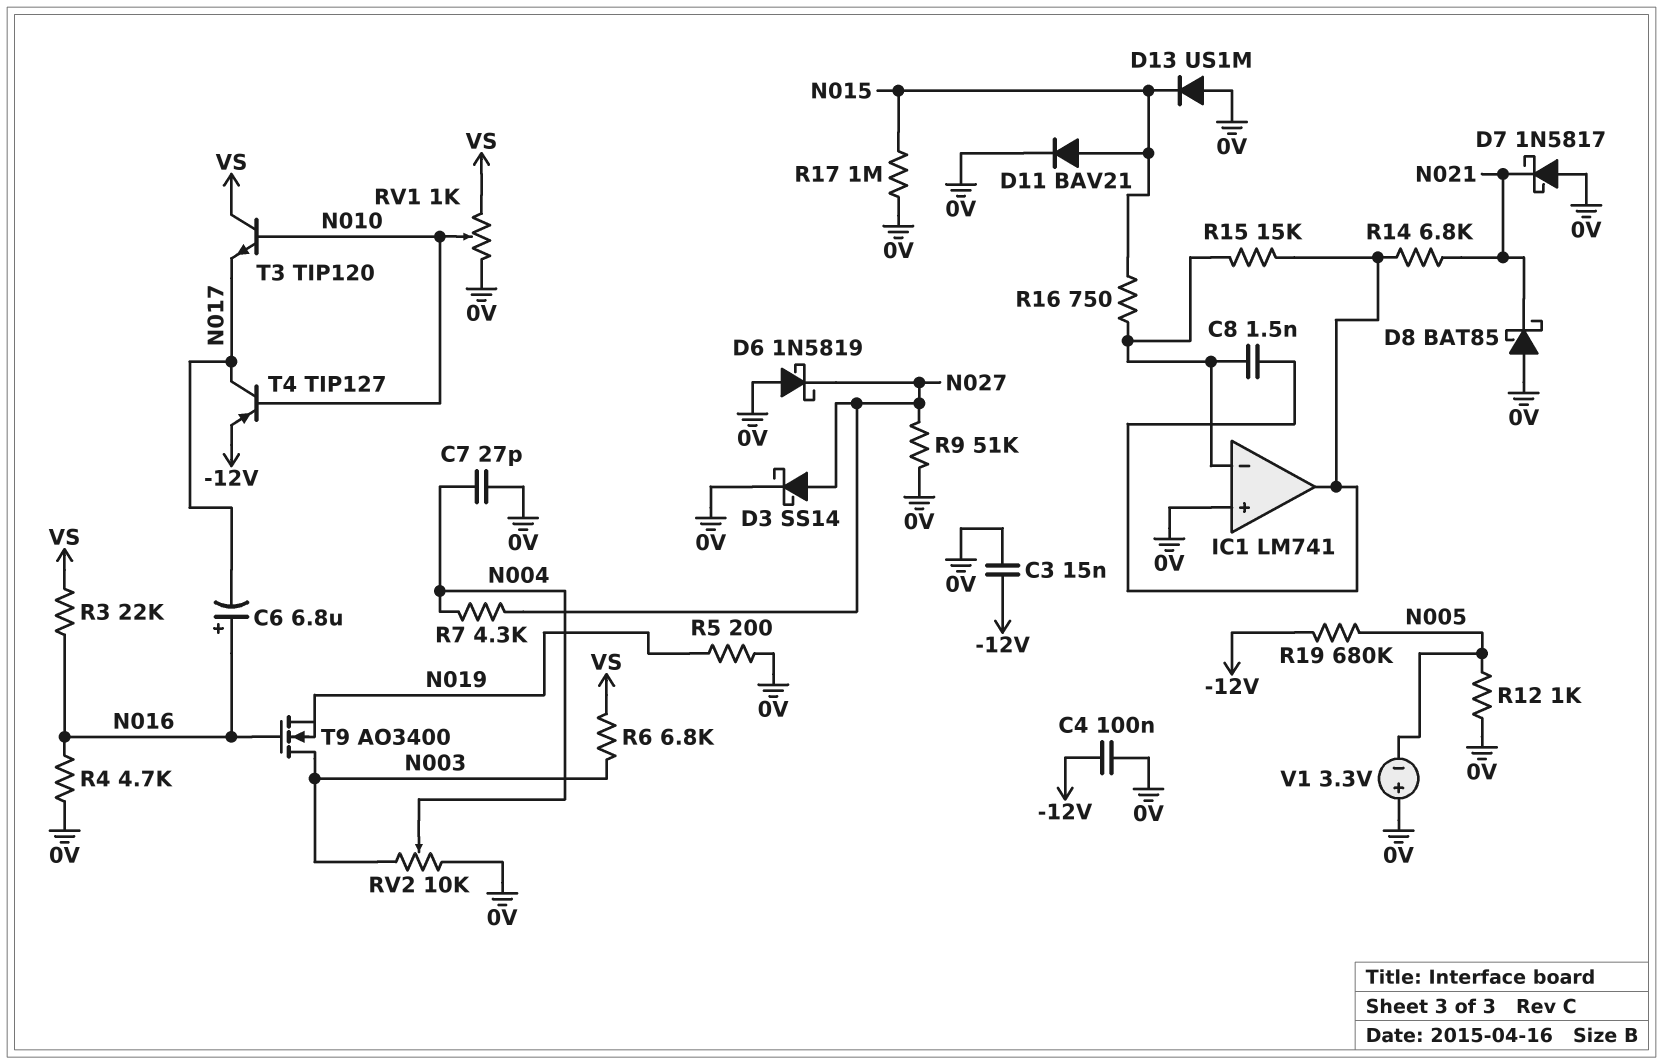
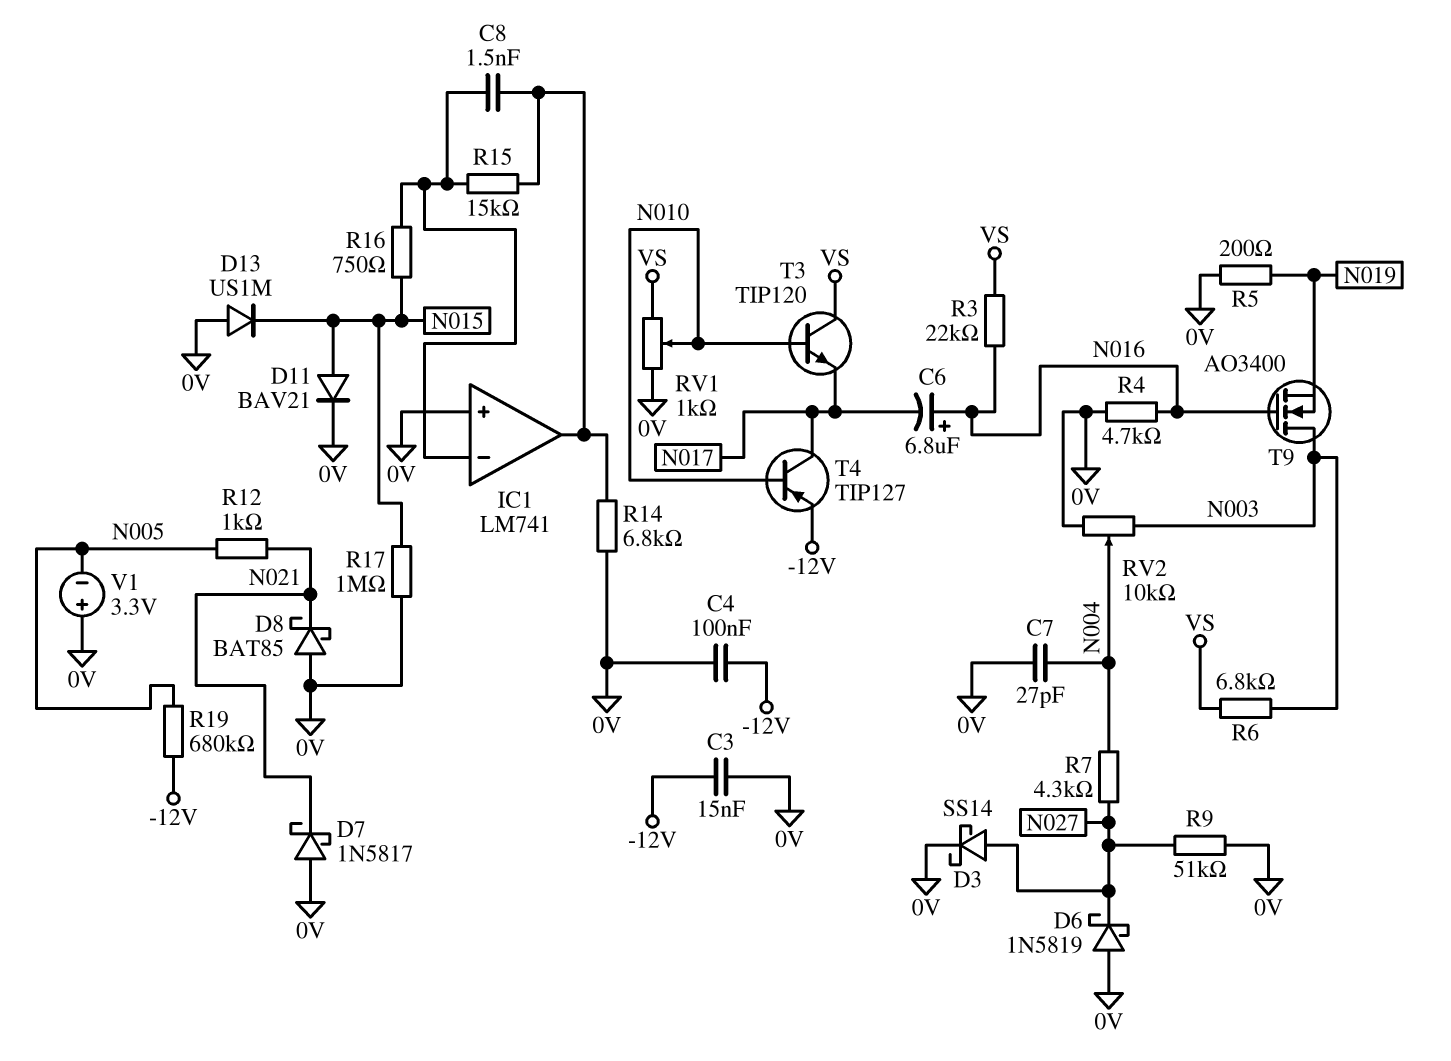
R12: 1k (0V, N005) -> 1k (N005, N021)
R14: 6.8k (IC1/out, N021) -> 6.8k (0V, IC1/out)

